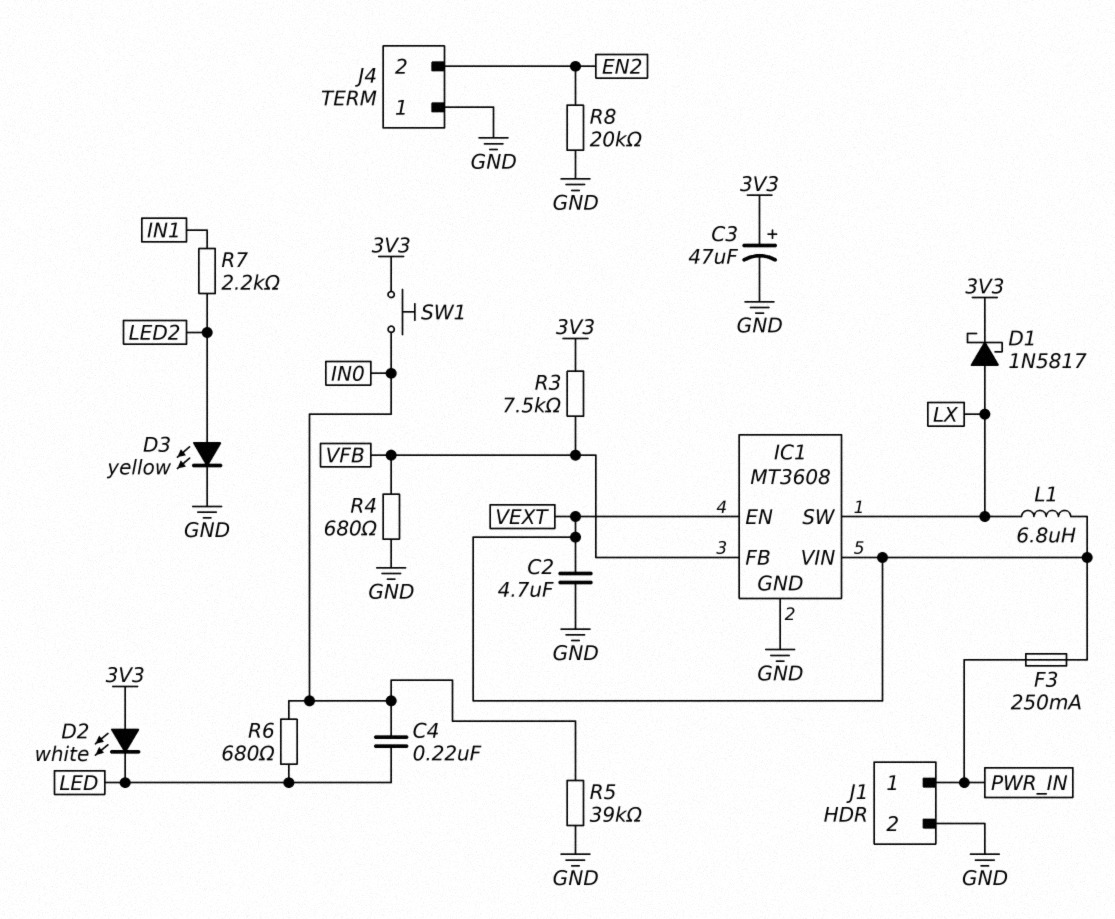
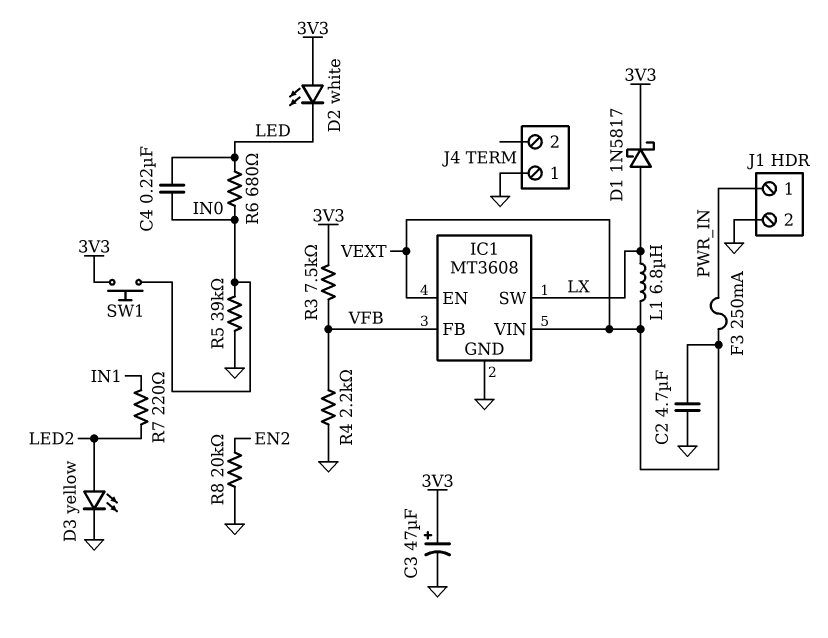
J4 pin 2: EN2 -> none
R4: 680 (GND, VFB) -> 2.2k (GND, VFB)
R7: 2.2k (IN1, LED2) -> 220 (IN1, LED2)

